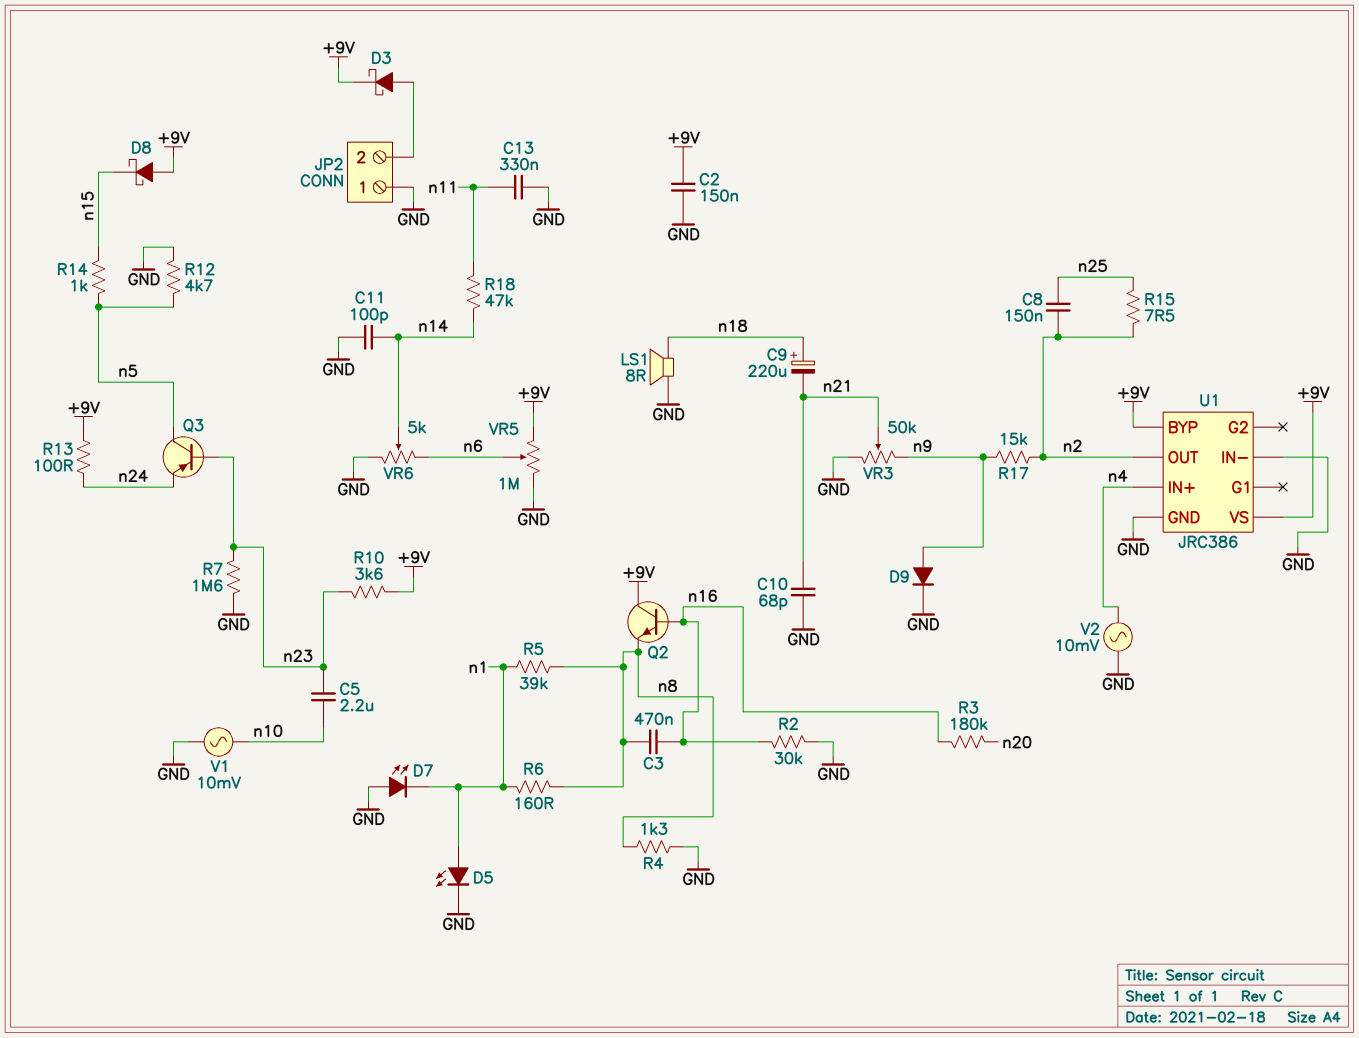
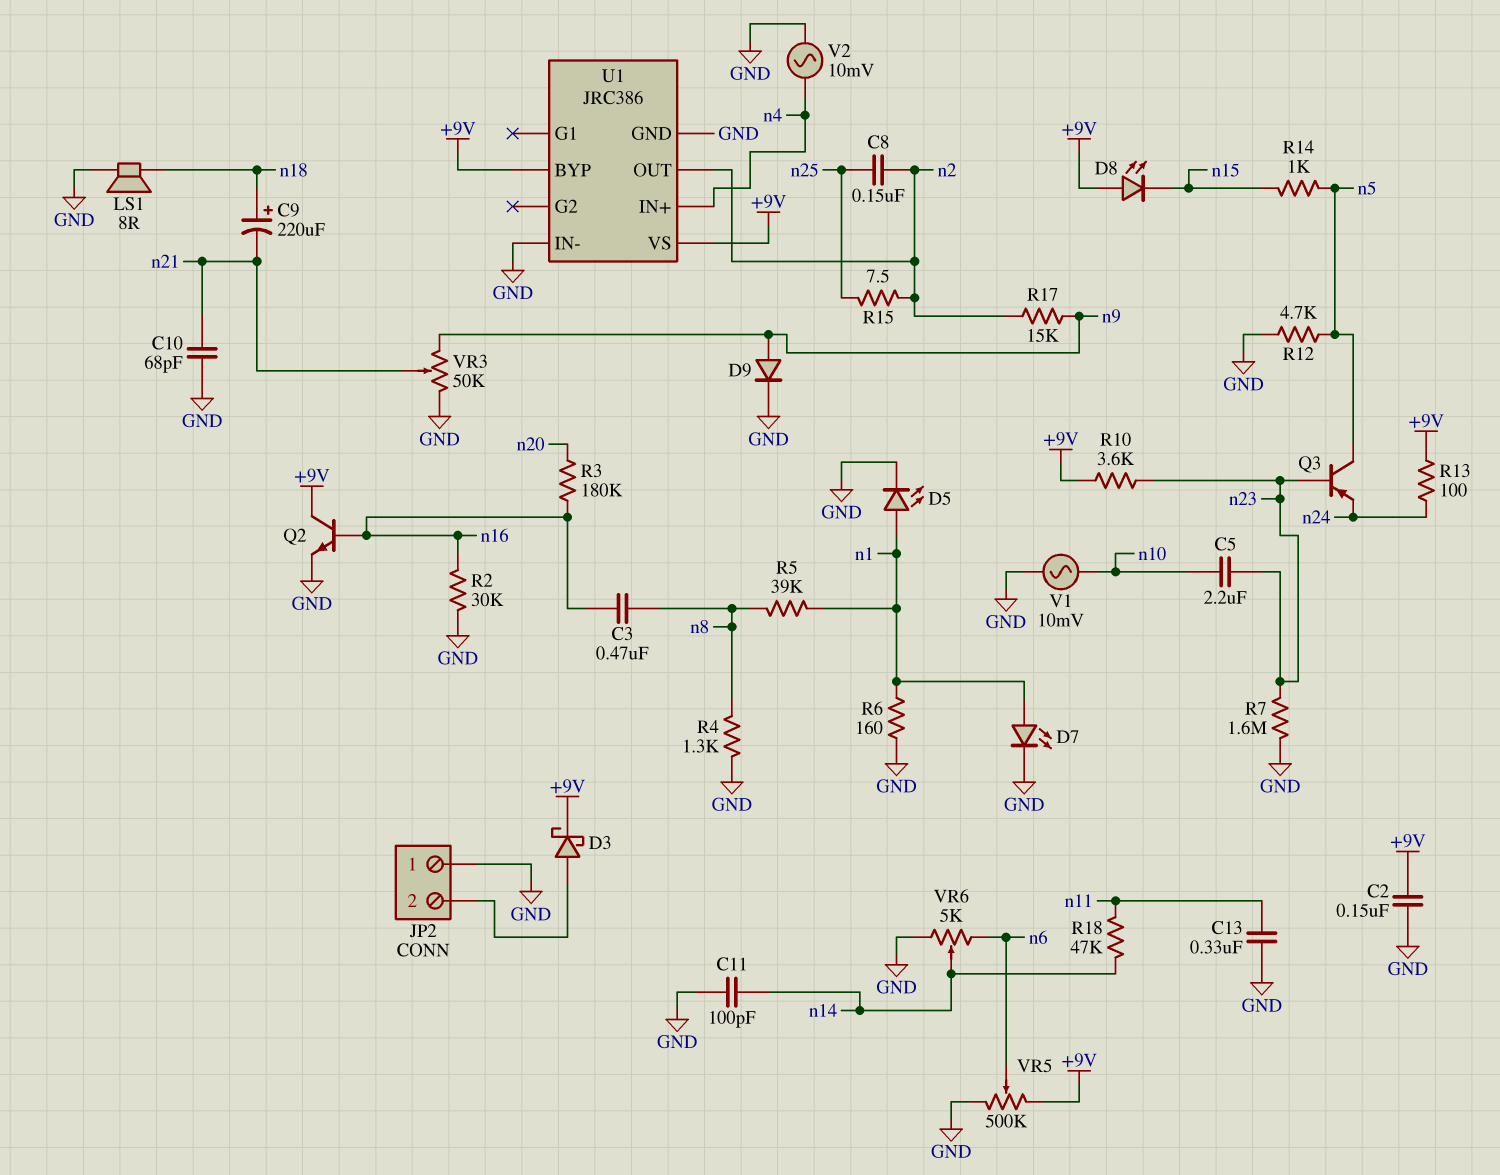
D7: LED (A GND, K n1) -> LED (A n1, K GND)
D8: schottky (A +9V, K n15) -> LED (A +9V, K n15)
Q2: NPN (B n16, C +9V, E n8) -> NPN (B n16, C +9V, E GND)
R6: 160 (n1, n8) -> 160 (GND, n1)
VR5: 1M (+9V, GND, wiper n6) -> 500k (+9V, GND, wiper n6)

